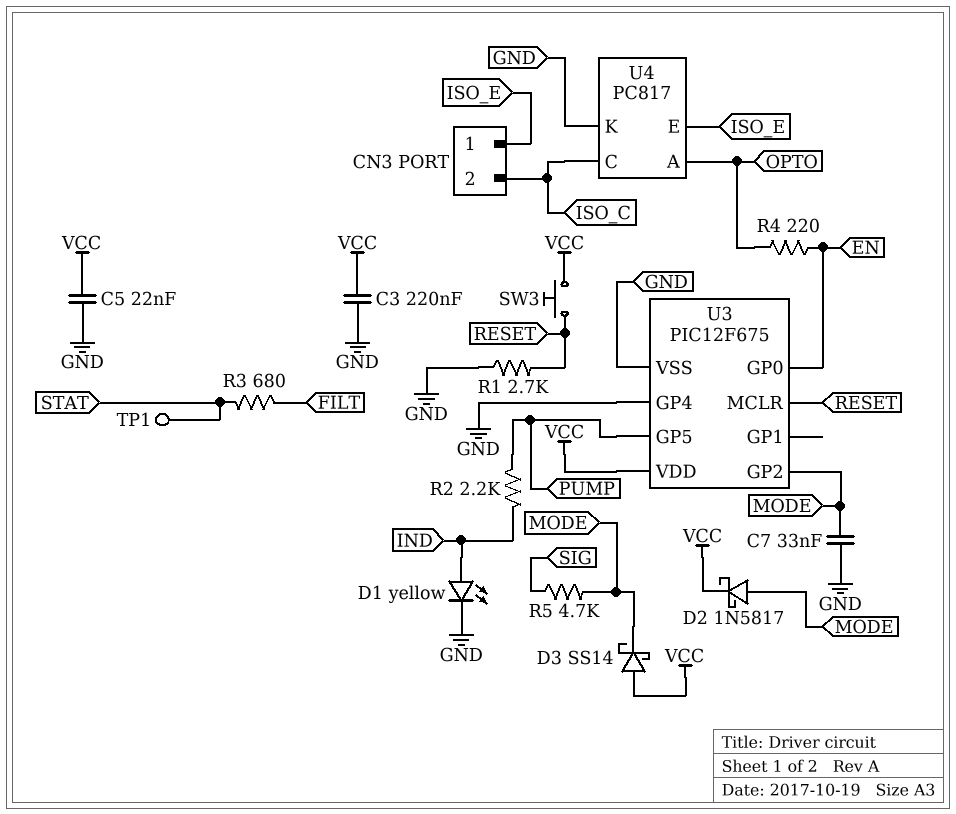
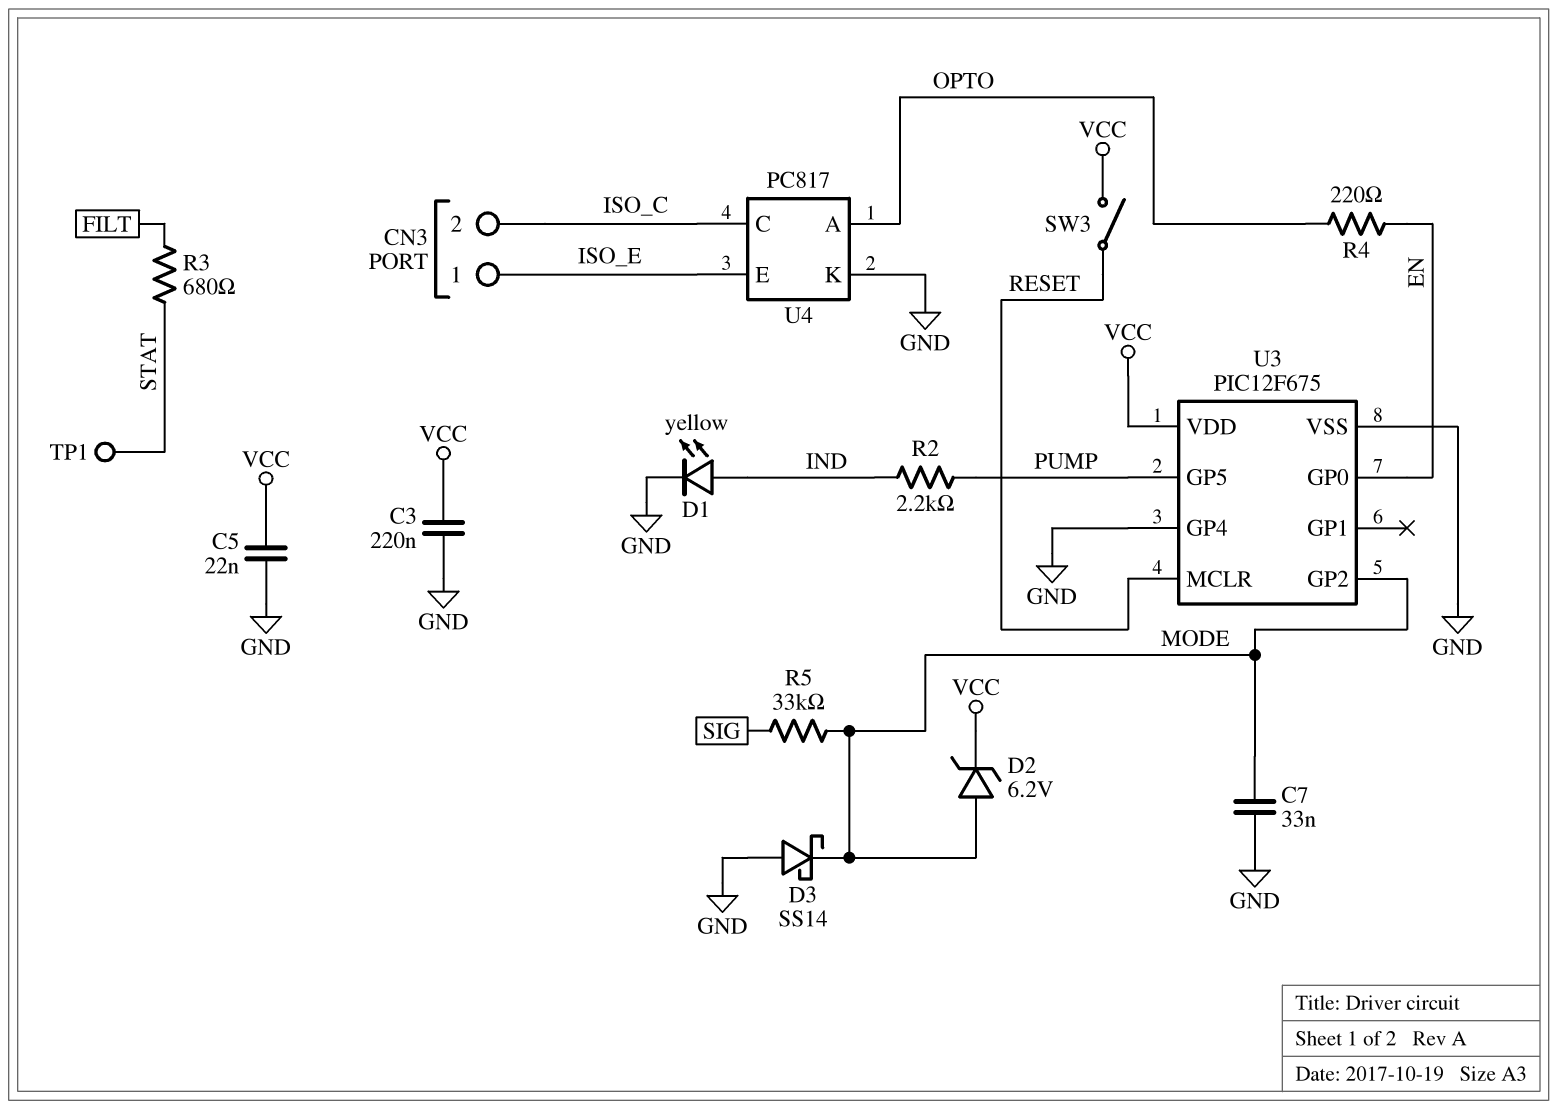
D2: schottky 1N5817 (A MODE, K VCC) -> zener 6.2V (A MODE, K VCC)
D3: schottky SS14 (A VCC, K MODE) -> schottky SS14 (A GND, K MODE)
R1: 2.7k (GND, RESET) -> none
R5: 4.7k (MODE, SIG) -> 33k (MODE, SIG)
SW3: button (RESET, VCC) -> switch (RESET, VCC)

